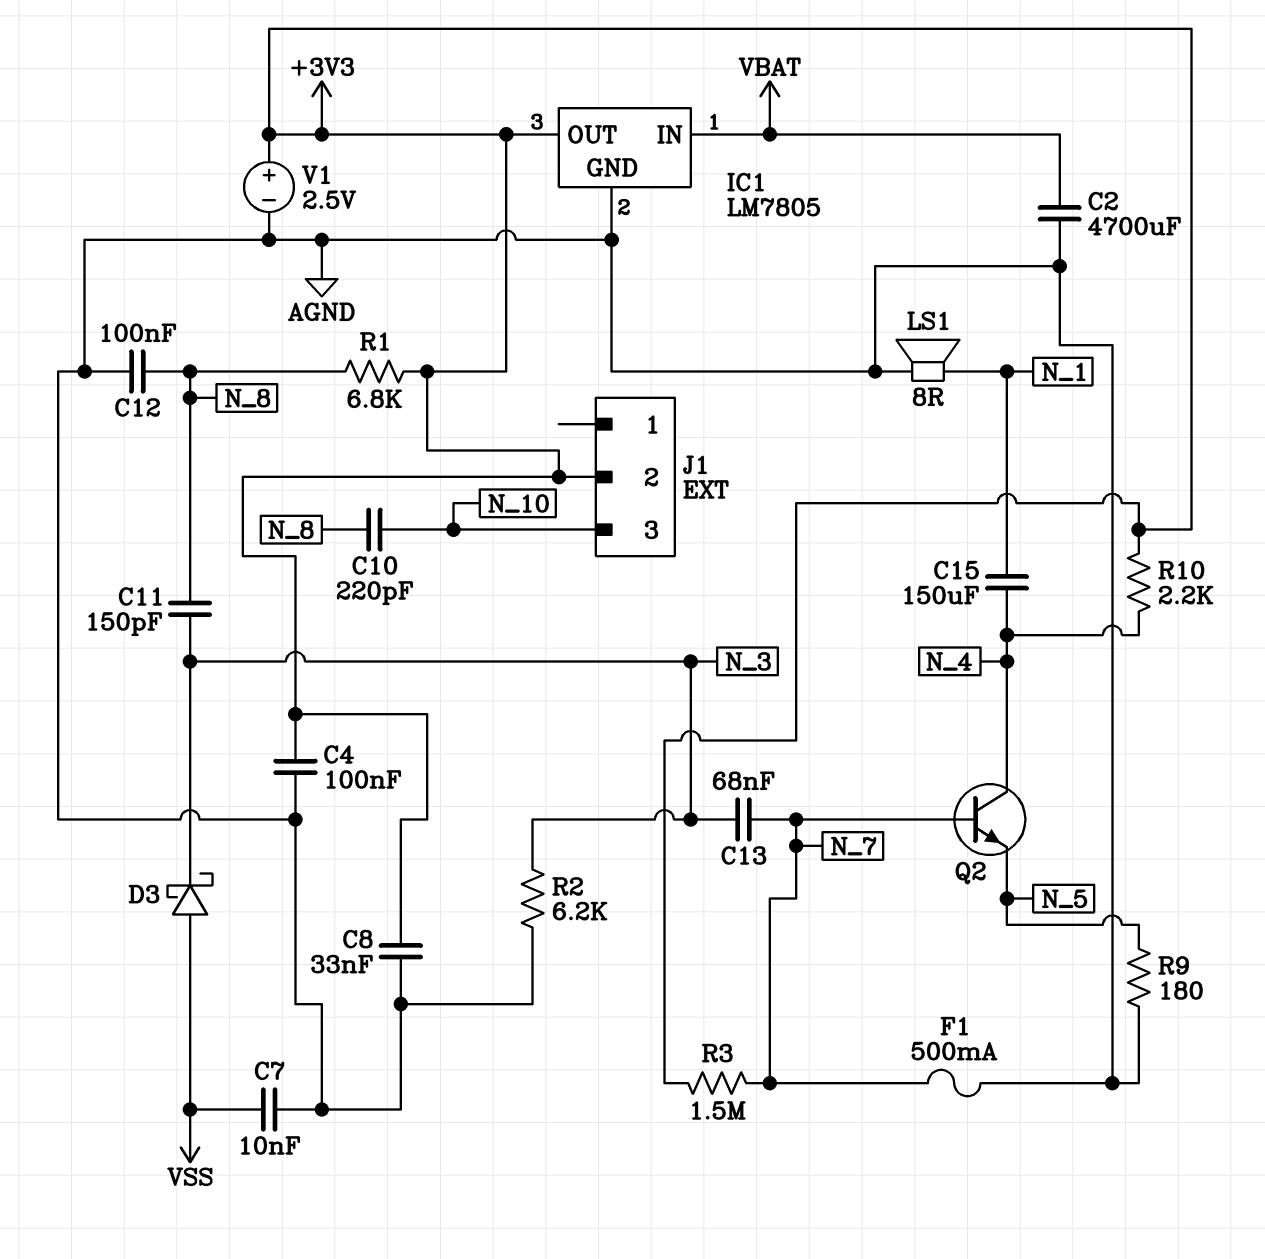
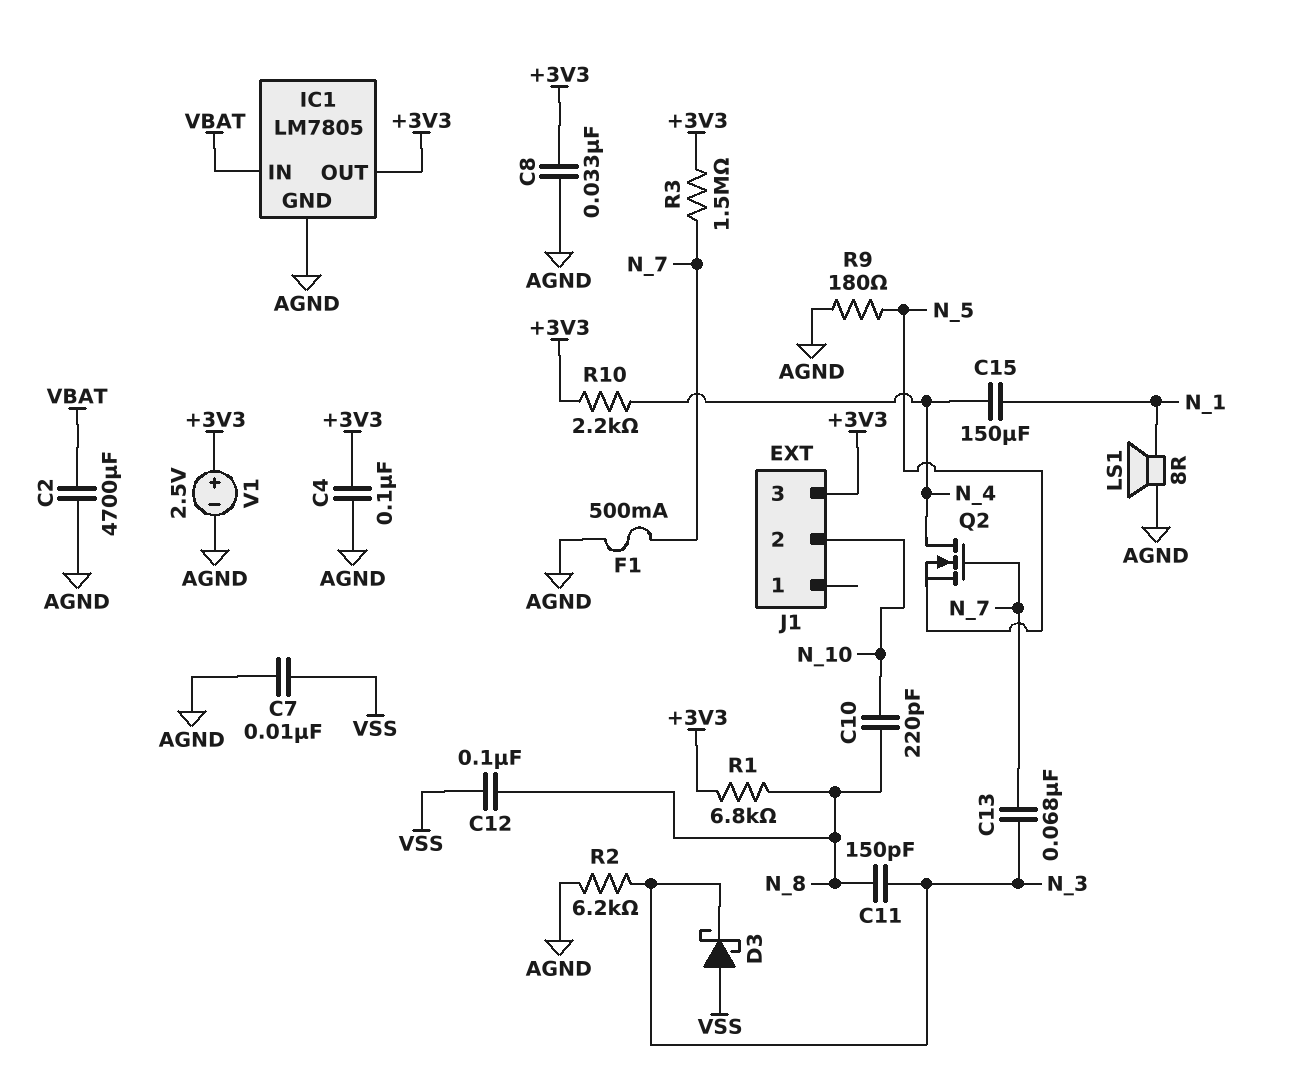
C12: 100nF (AGND, N_8) -> 100nF (N_8, VSS)
J1 pin 2: +3V3 -> N_10
J1 pin 3: N_10 -> +3V3
Q2: NPN (B N_7, C N_4, E N_5) -> NMOS (G N_7, D N_4, S N_5)

